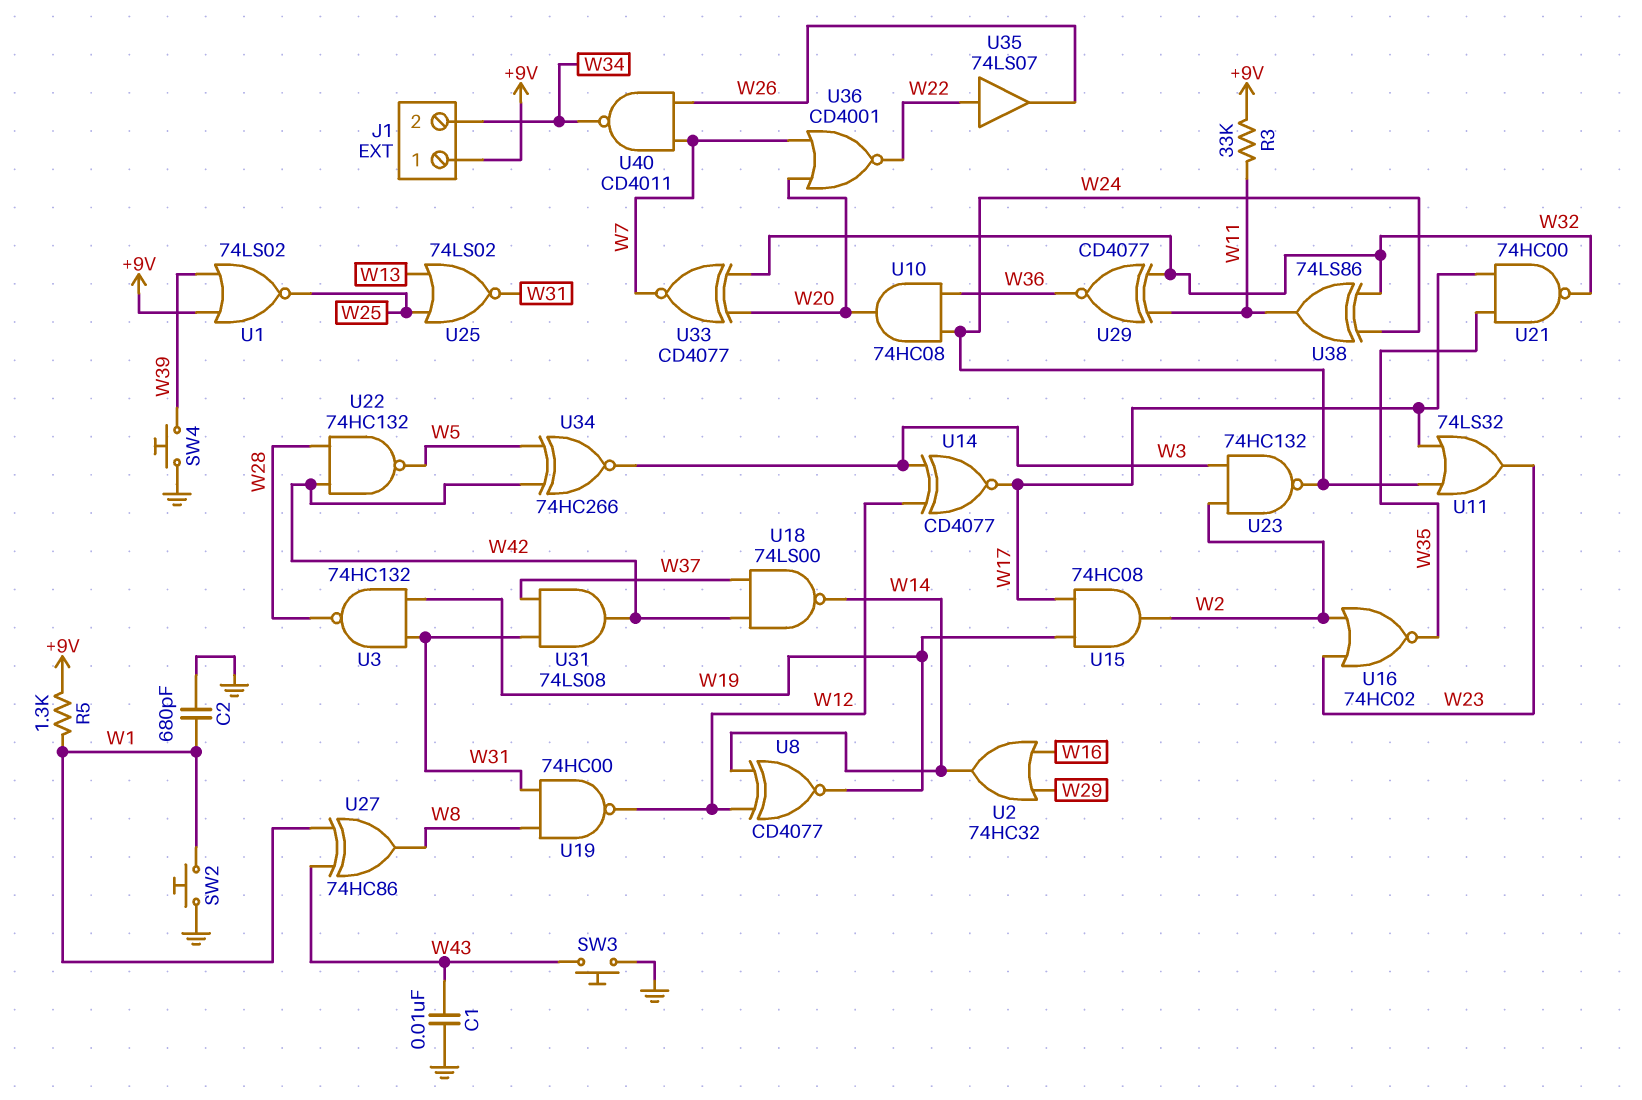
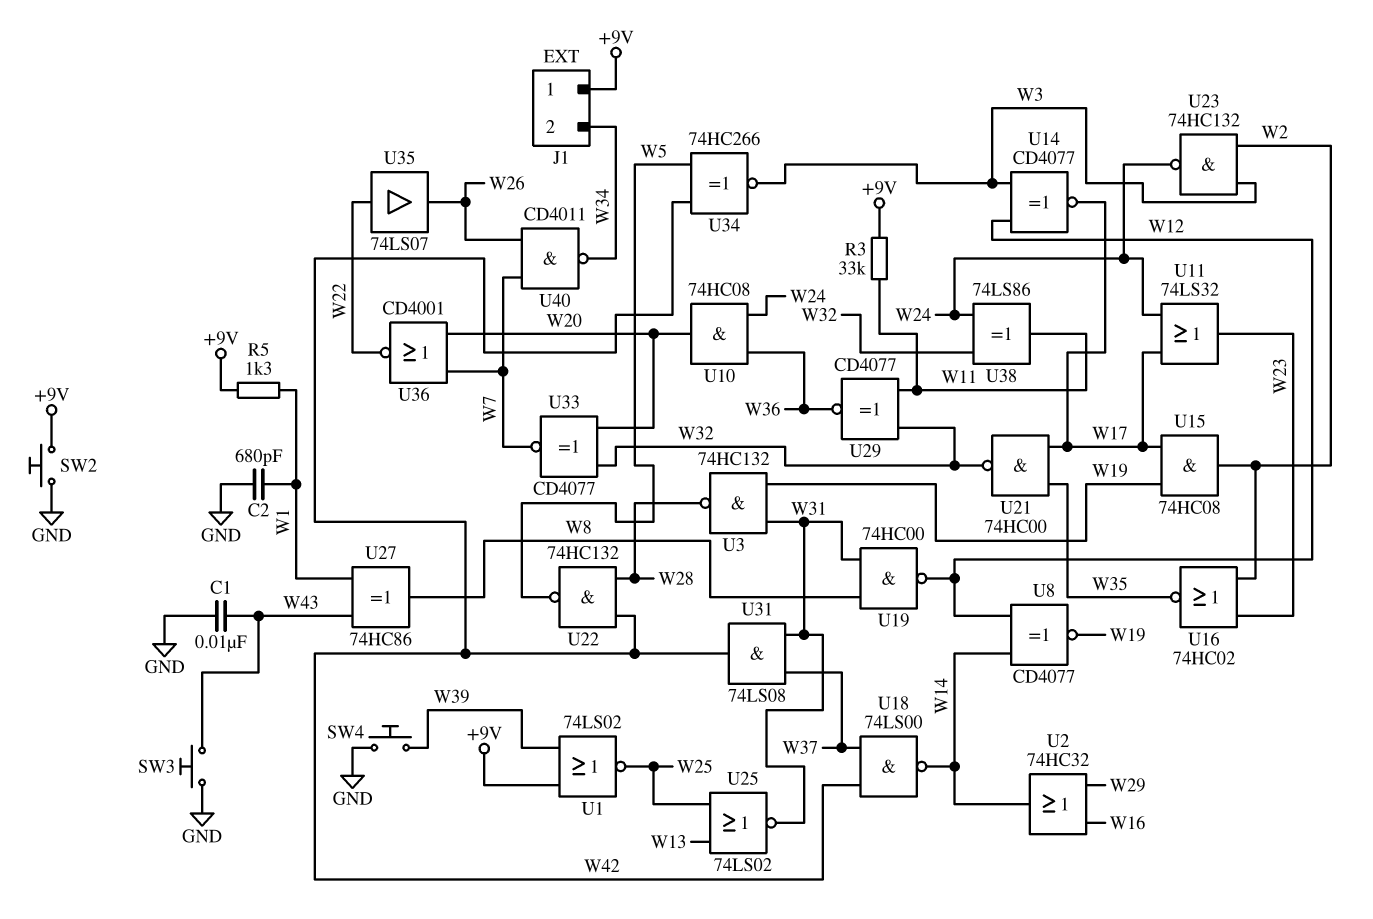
SW2: button (GND, W1) -> button (+9V, GND)

